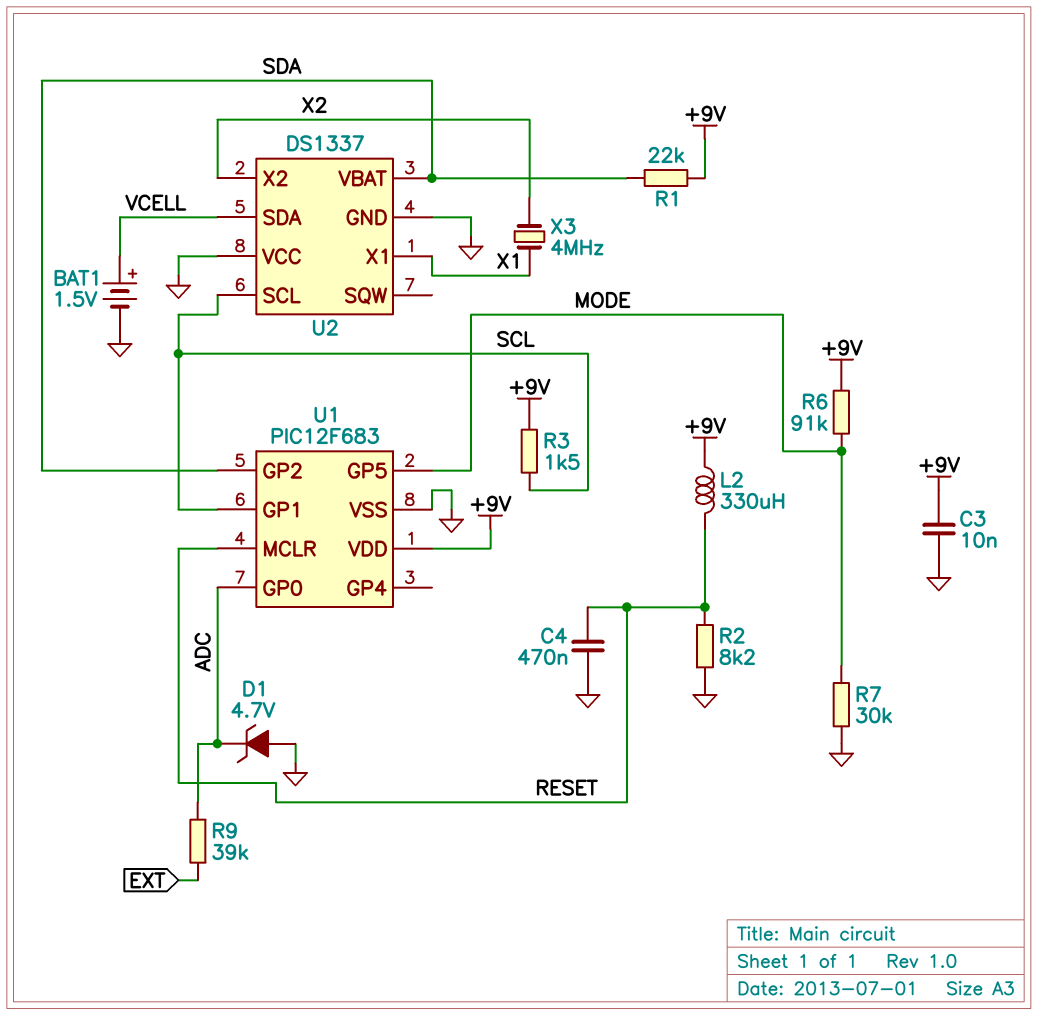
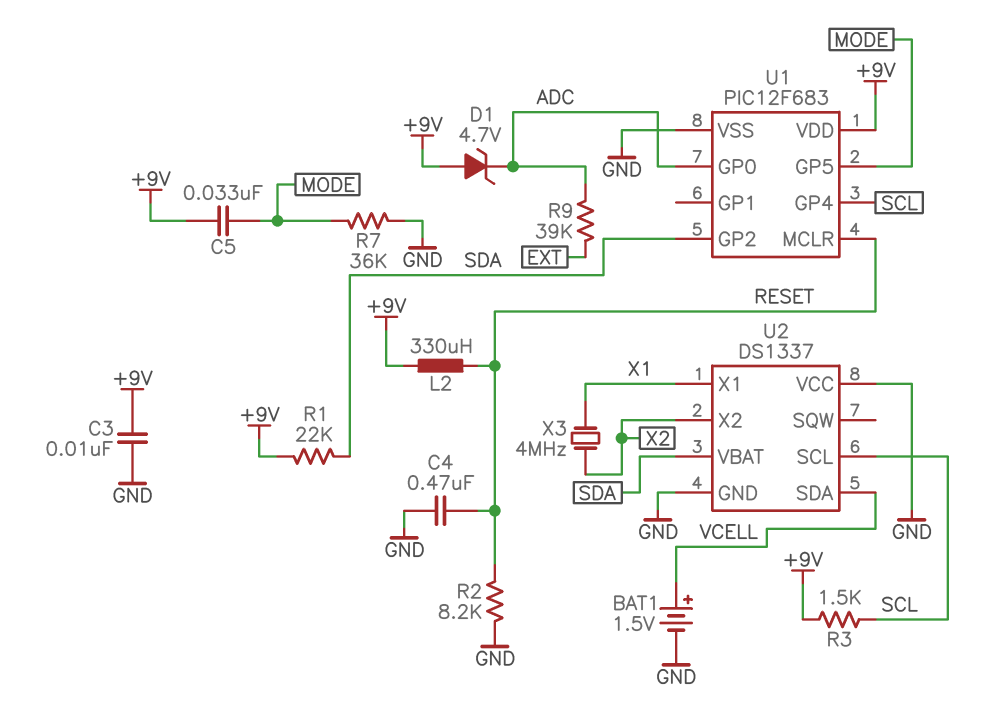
C5: none -> 33nF (+9V, MODE)
D1: zener 4.7V (A GND, K ADC) -> zener 4.7V (A +9V, K ADC)
R6: 91k (+9V, MODE) -> none
R7: 30k (GND, MODE) -> 36k (GND, MODE)
U1 pin GP1: SCL -> none
U1 pin GP4: none -> SCL

